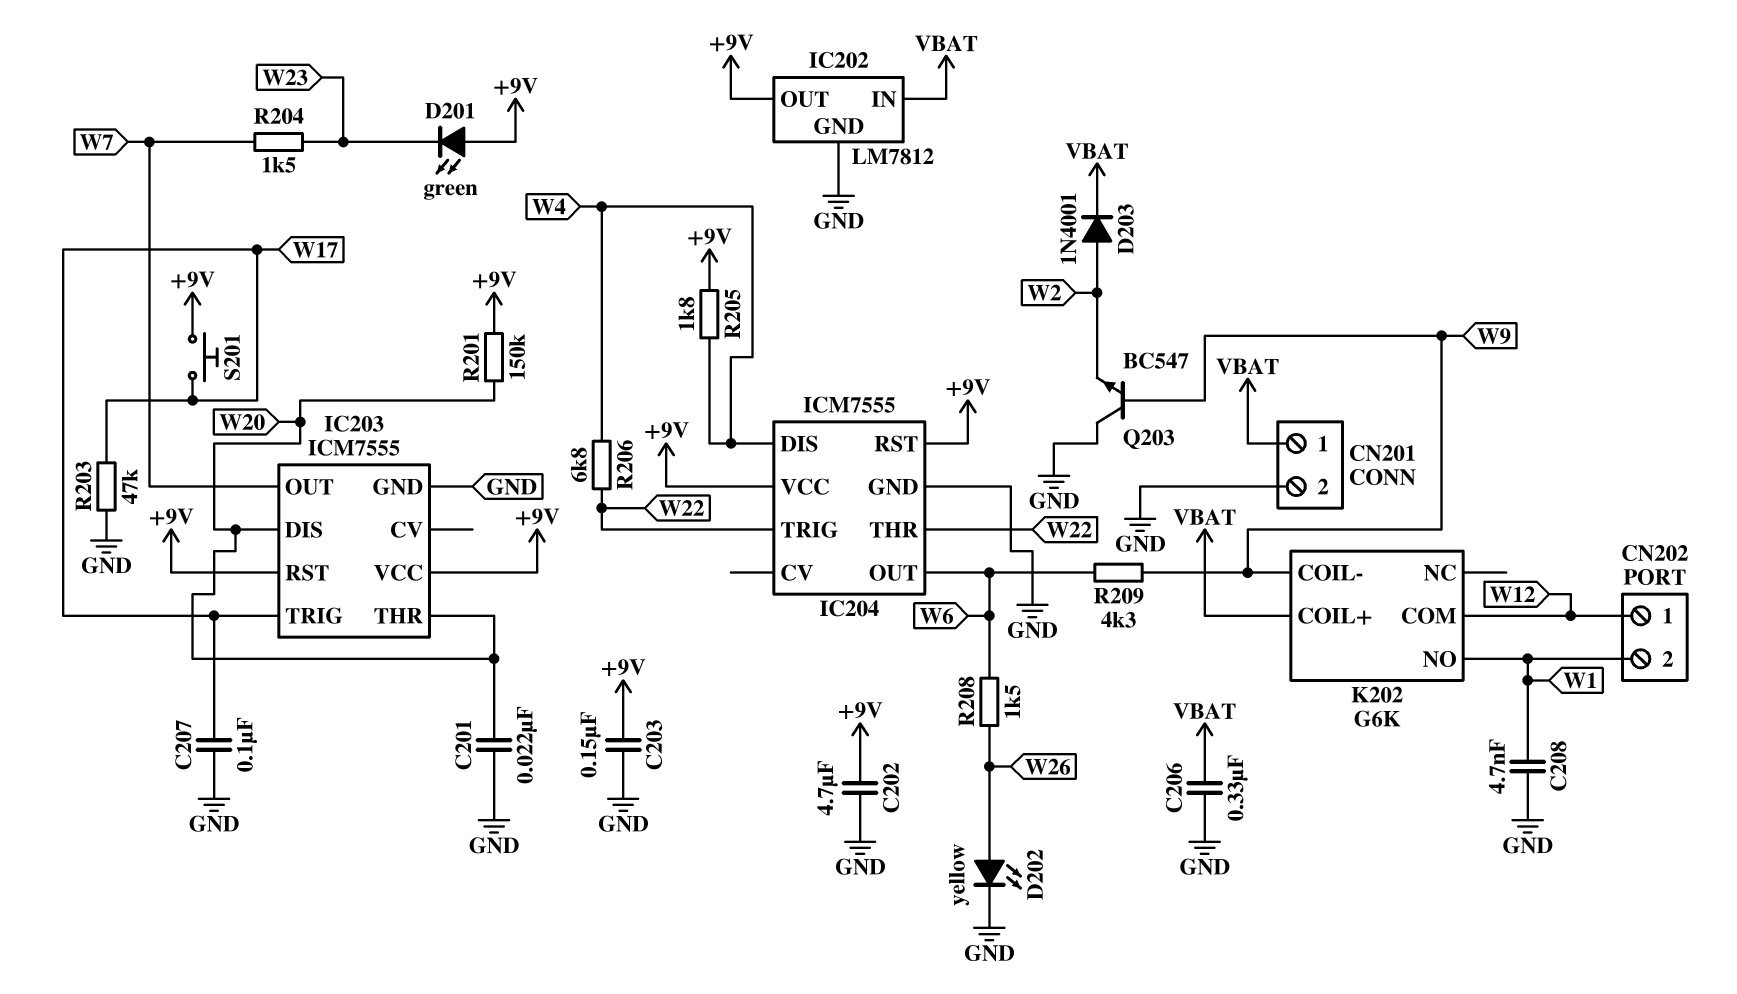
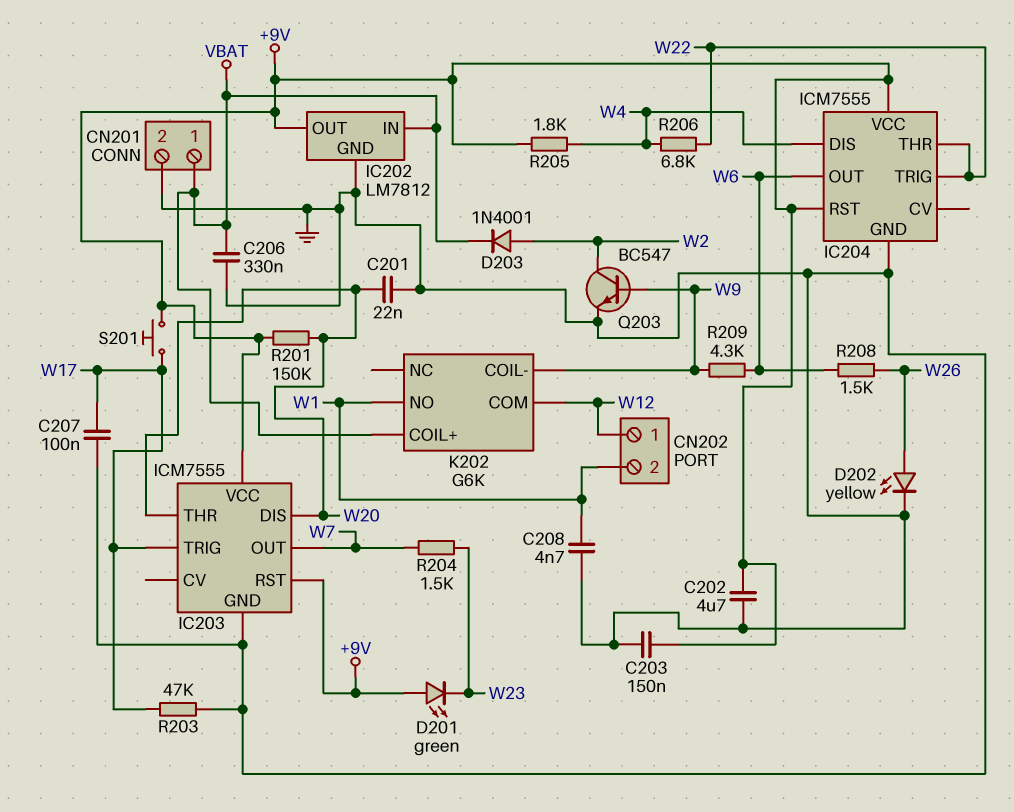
Q203: NPN BC547 (B W9, C GND, E W2) -> NPN BC547 (B W9, C W2, E GND)

